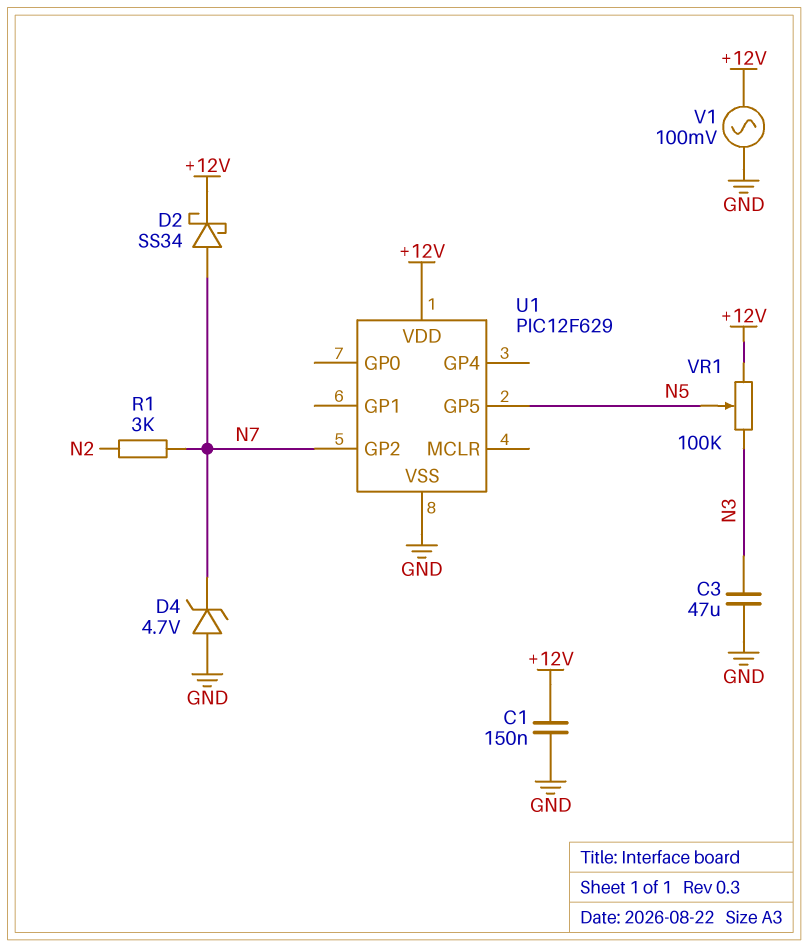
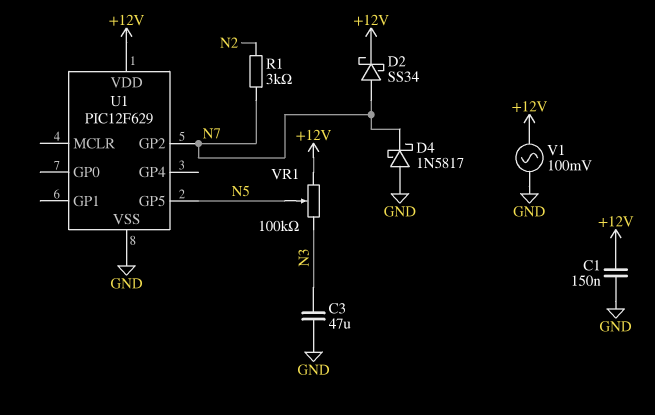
D4: zener 4.7V (A GND, K N7) -> schottky 1N5817 (A GND, K N7)

